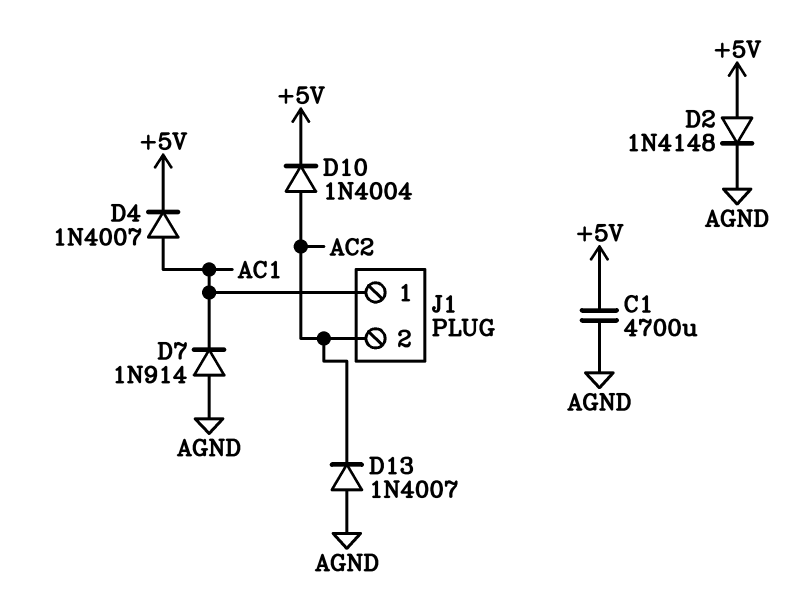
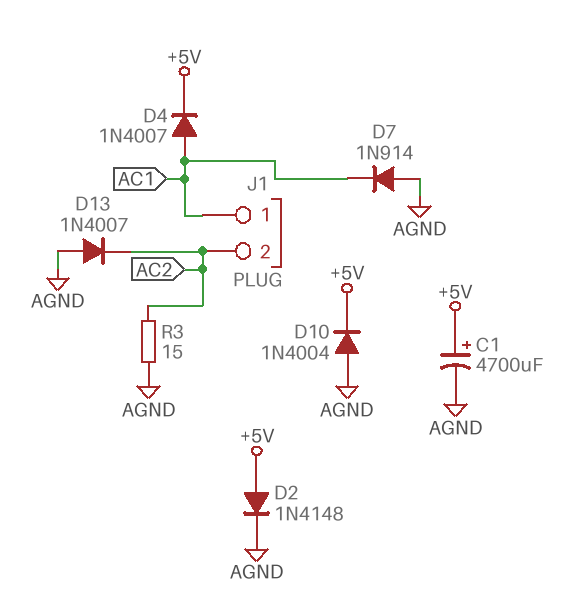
C1: 4700uF (+5V, AGND) -> 4700uF (plus +5V, minus AGND)
D10: diode 1N4004 (A AC2, K +5V) -> diode 1N4004 (A AGND, K +5V)
R3: none -> 15 (AC2, AGND)

